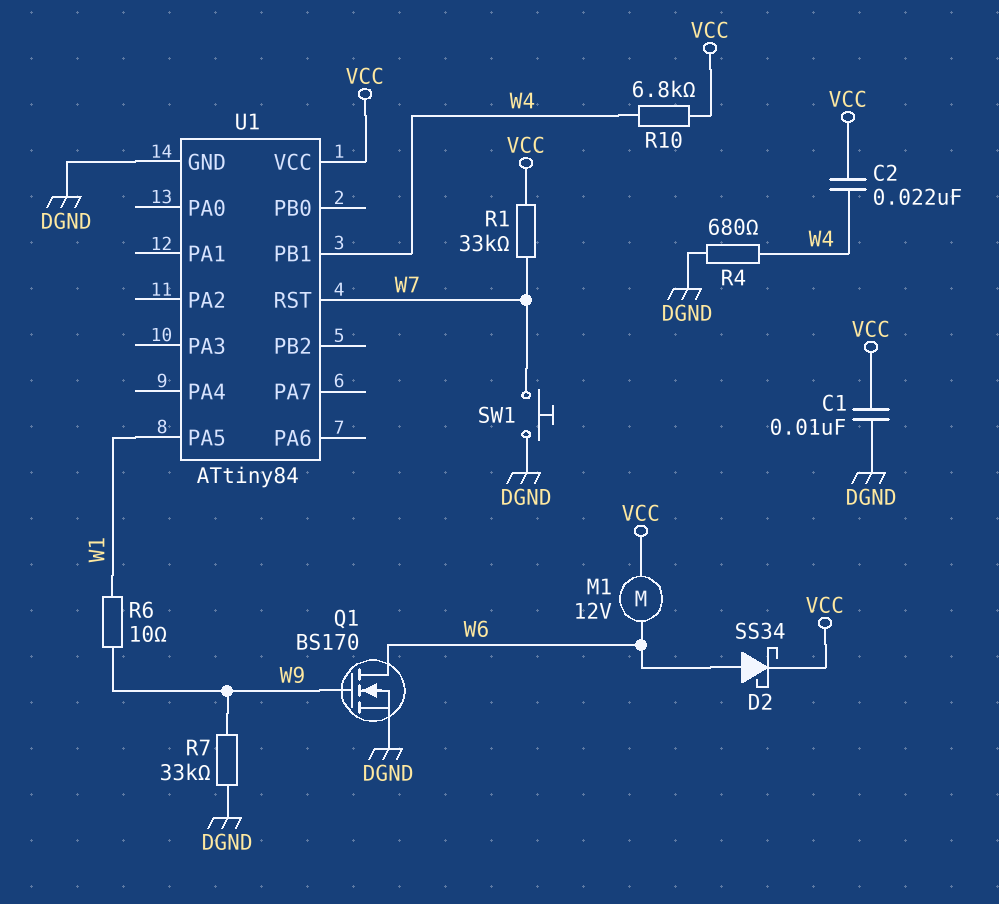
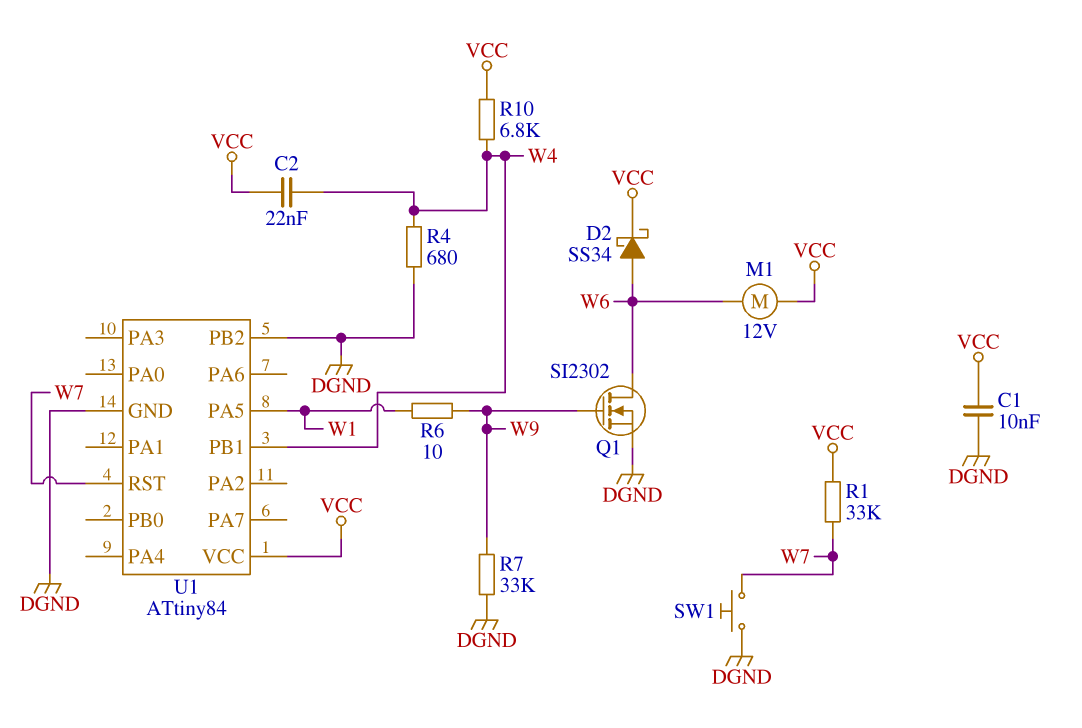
Q1: NMOS BS170 (G W9, D W6, S DGND) -> NMOS SI2302 (G W9, D W6, S DGND)
U1 pin PB2: none -> DGND

